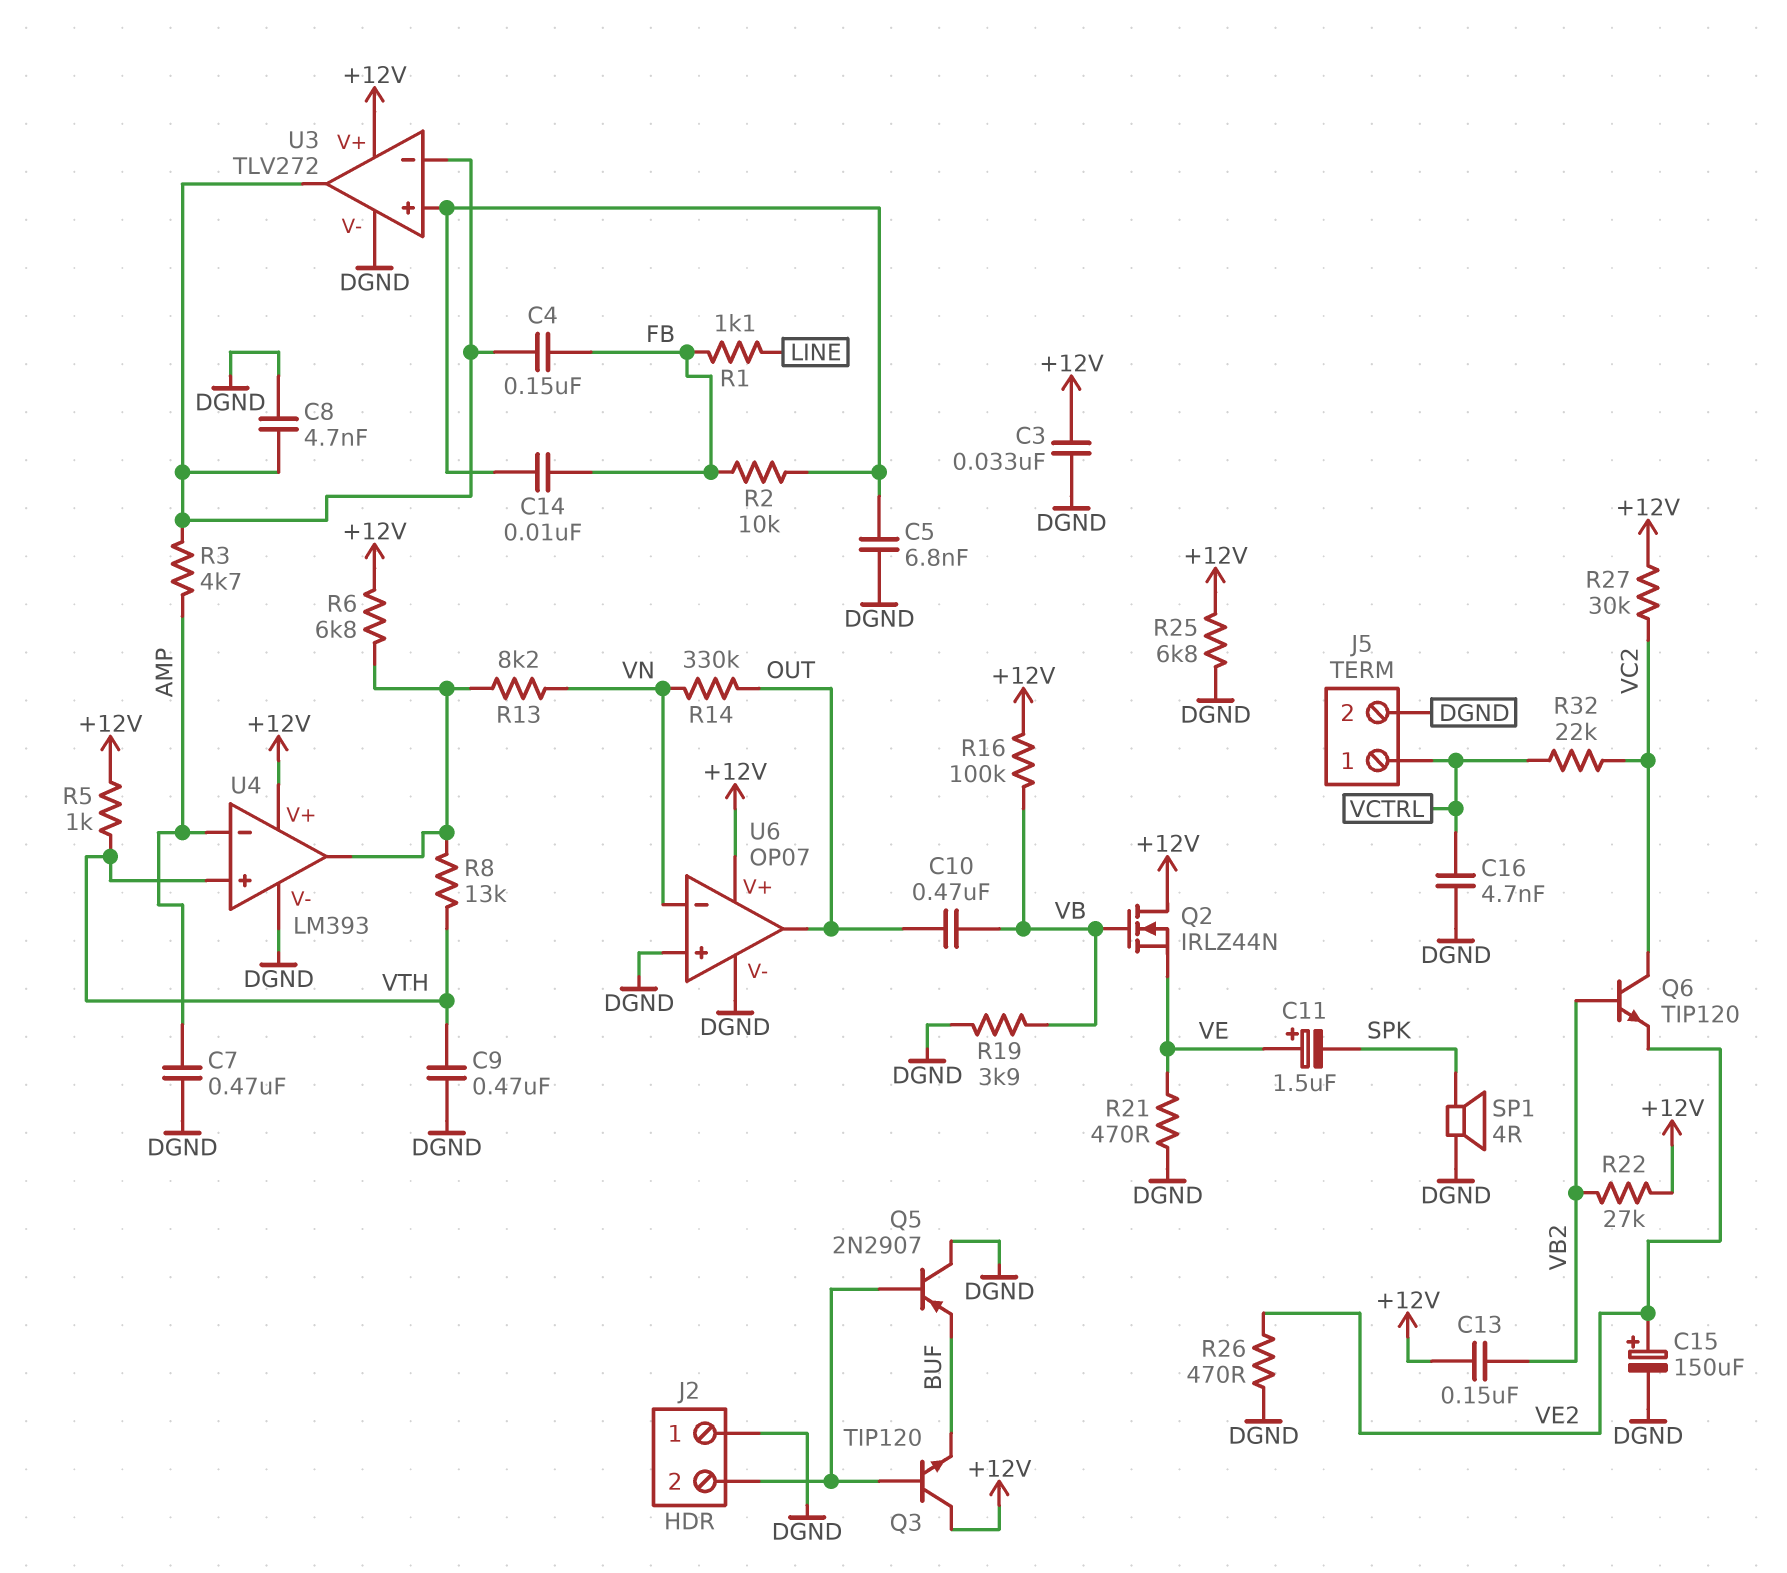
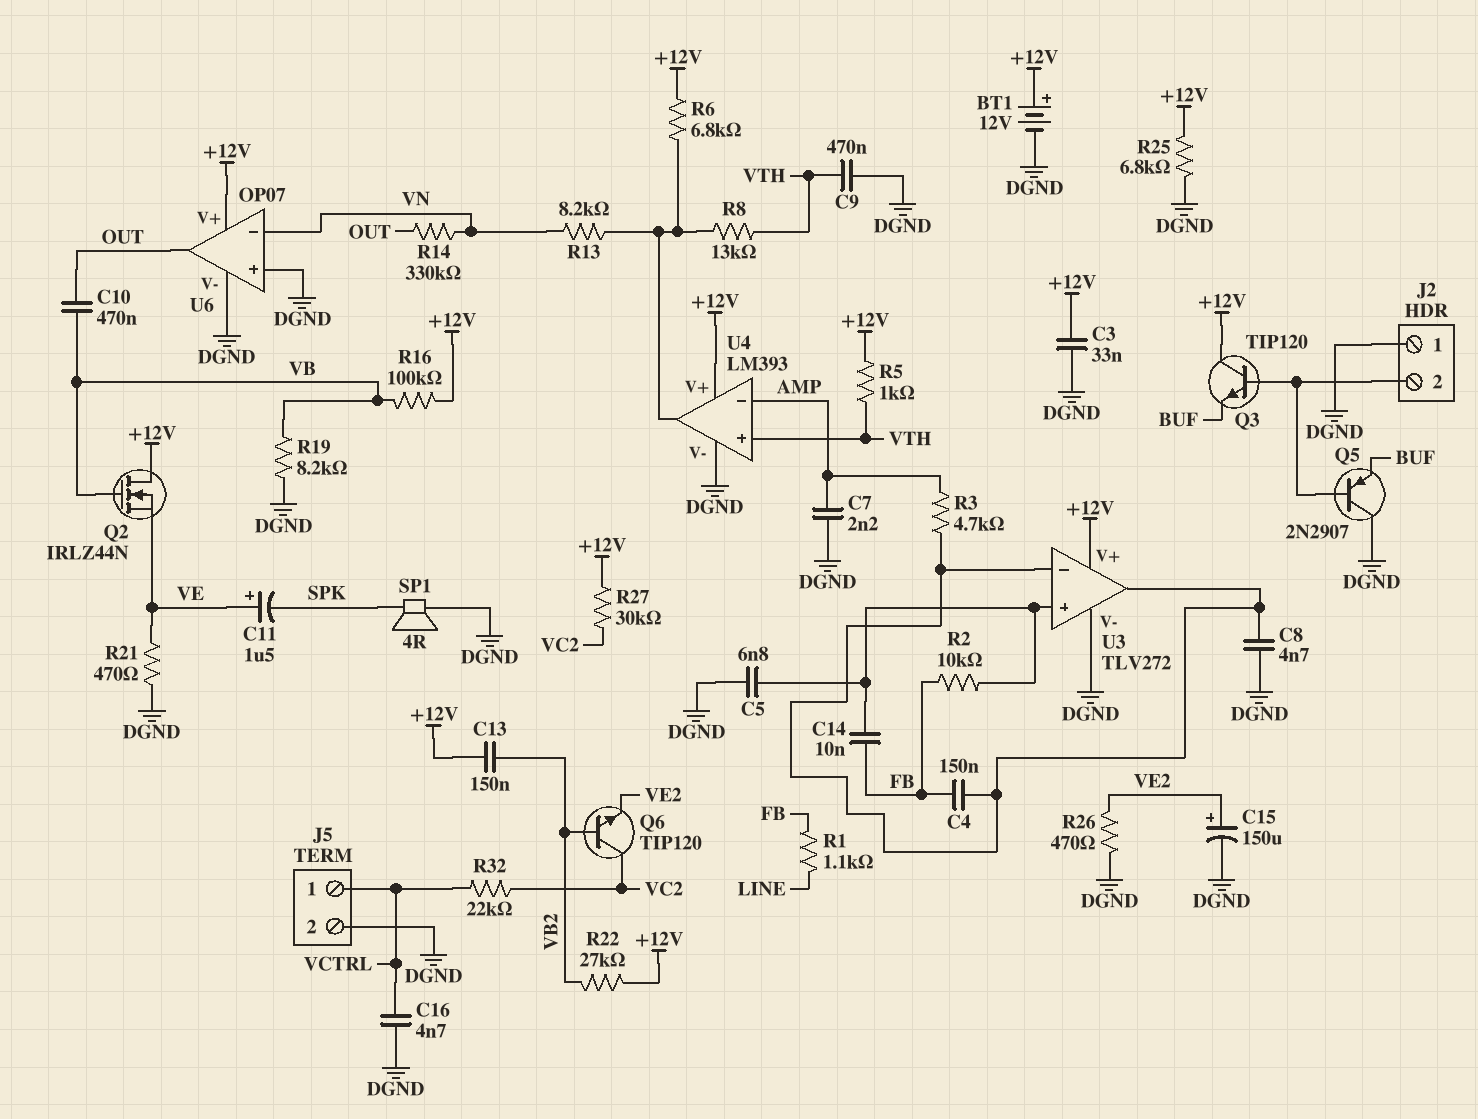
BT1: none -> 12V (plus +12V, minus DGND)
C7: 470nF (AMP, DGND) -> 2.2nF (AMP, DGND)
R19: 3.9k (DGND, VB) -> 8.2k (DGND, VB)

